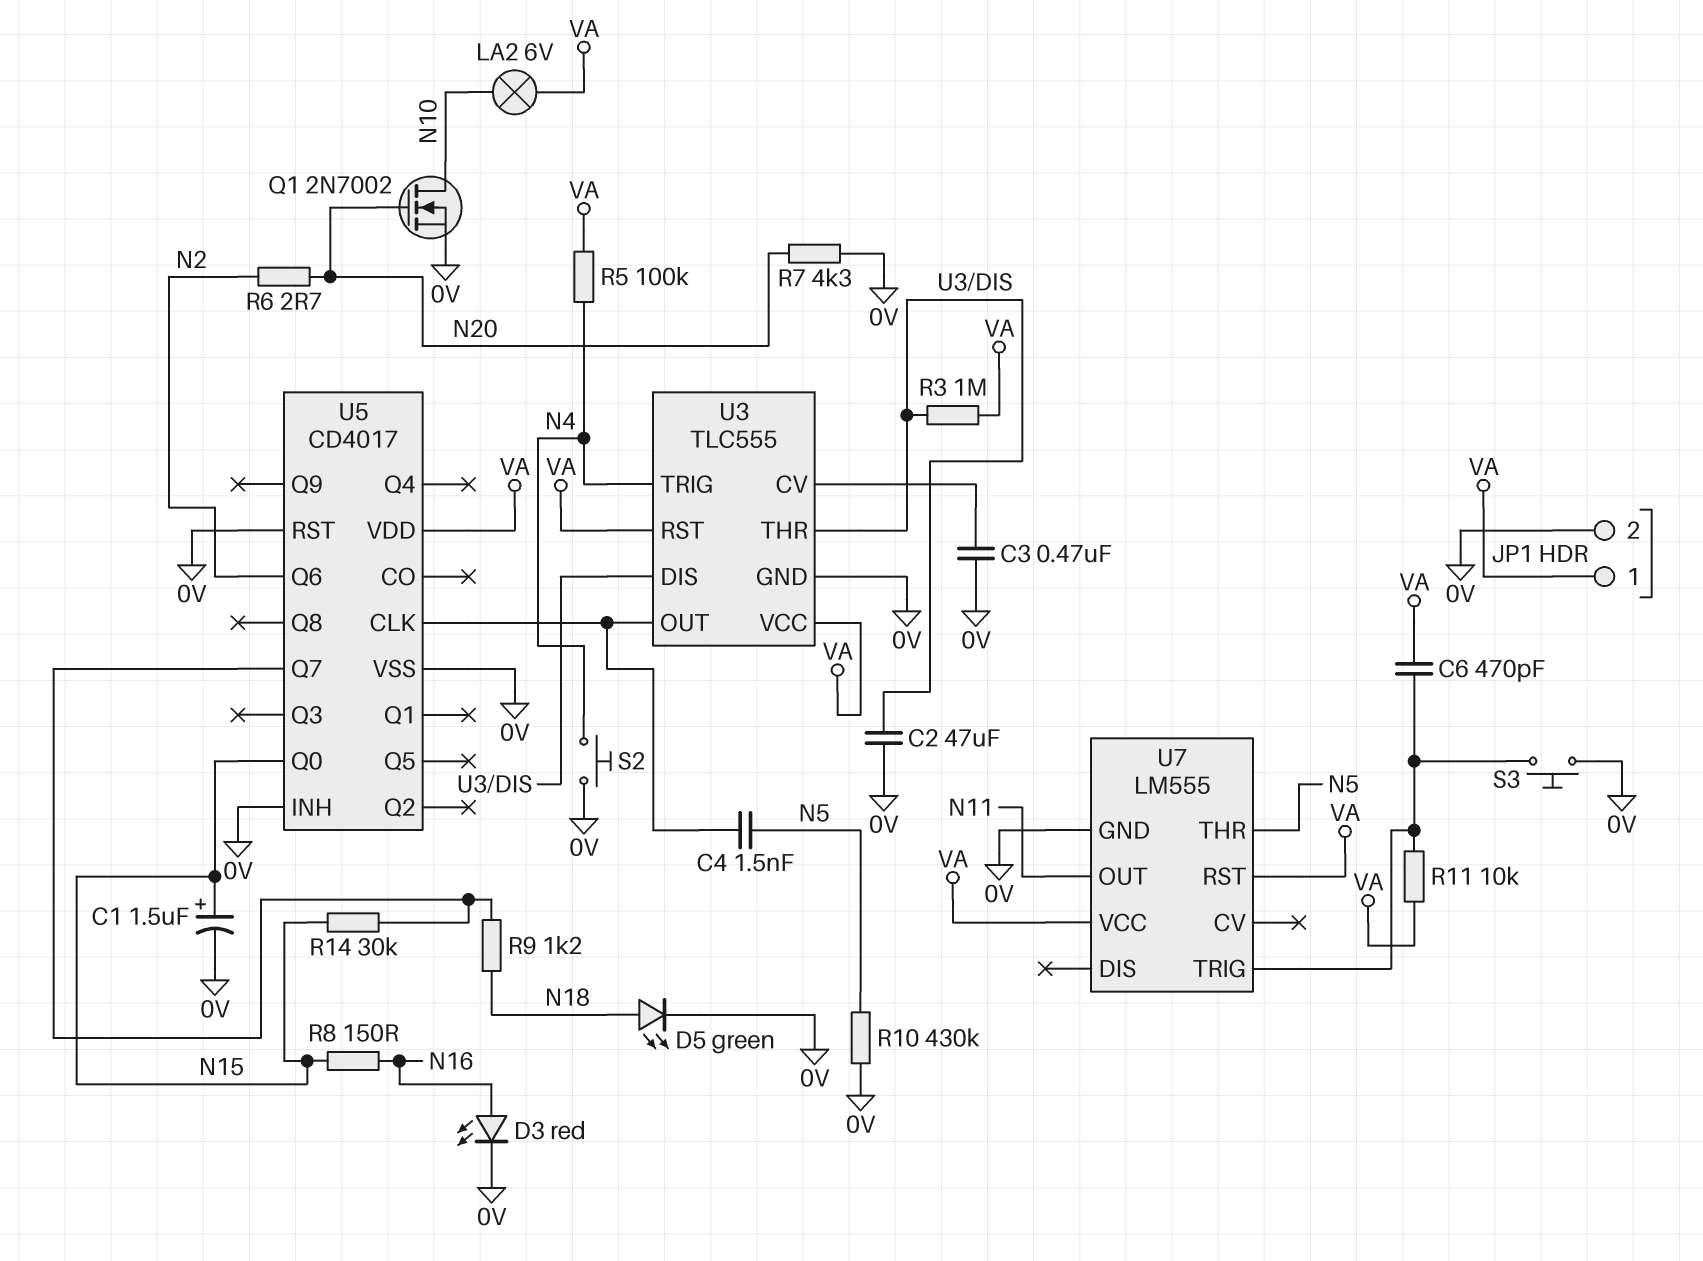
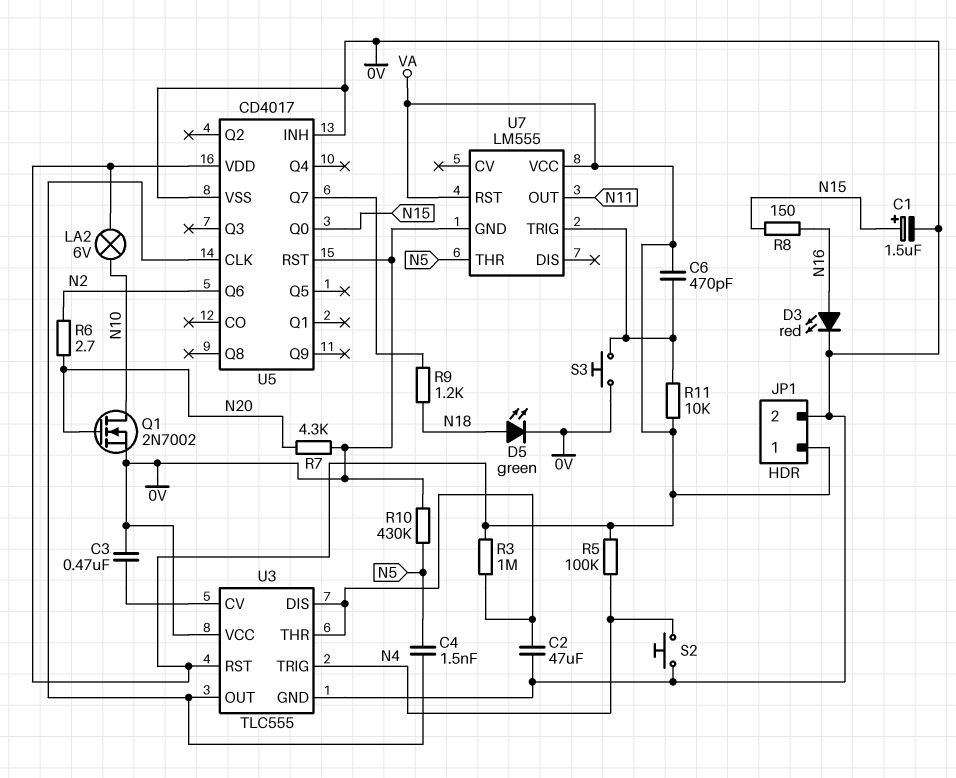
R14: 30k (N15, U5/Q7) -> none
U3 pin VCC: VA -> 0V

